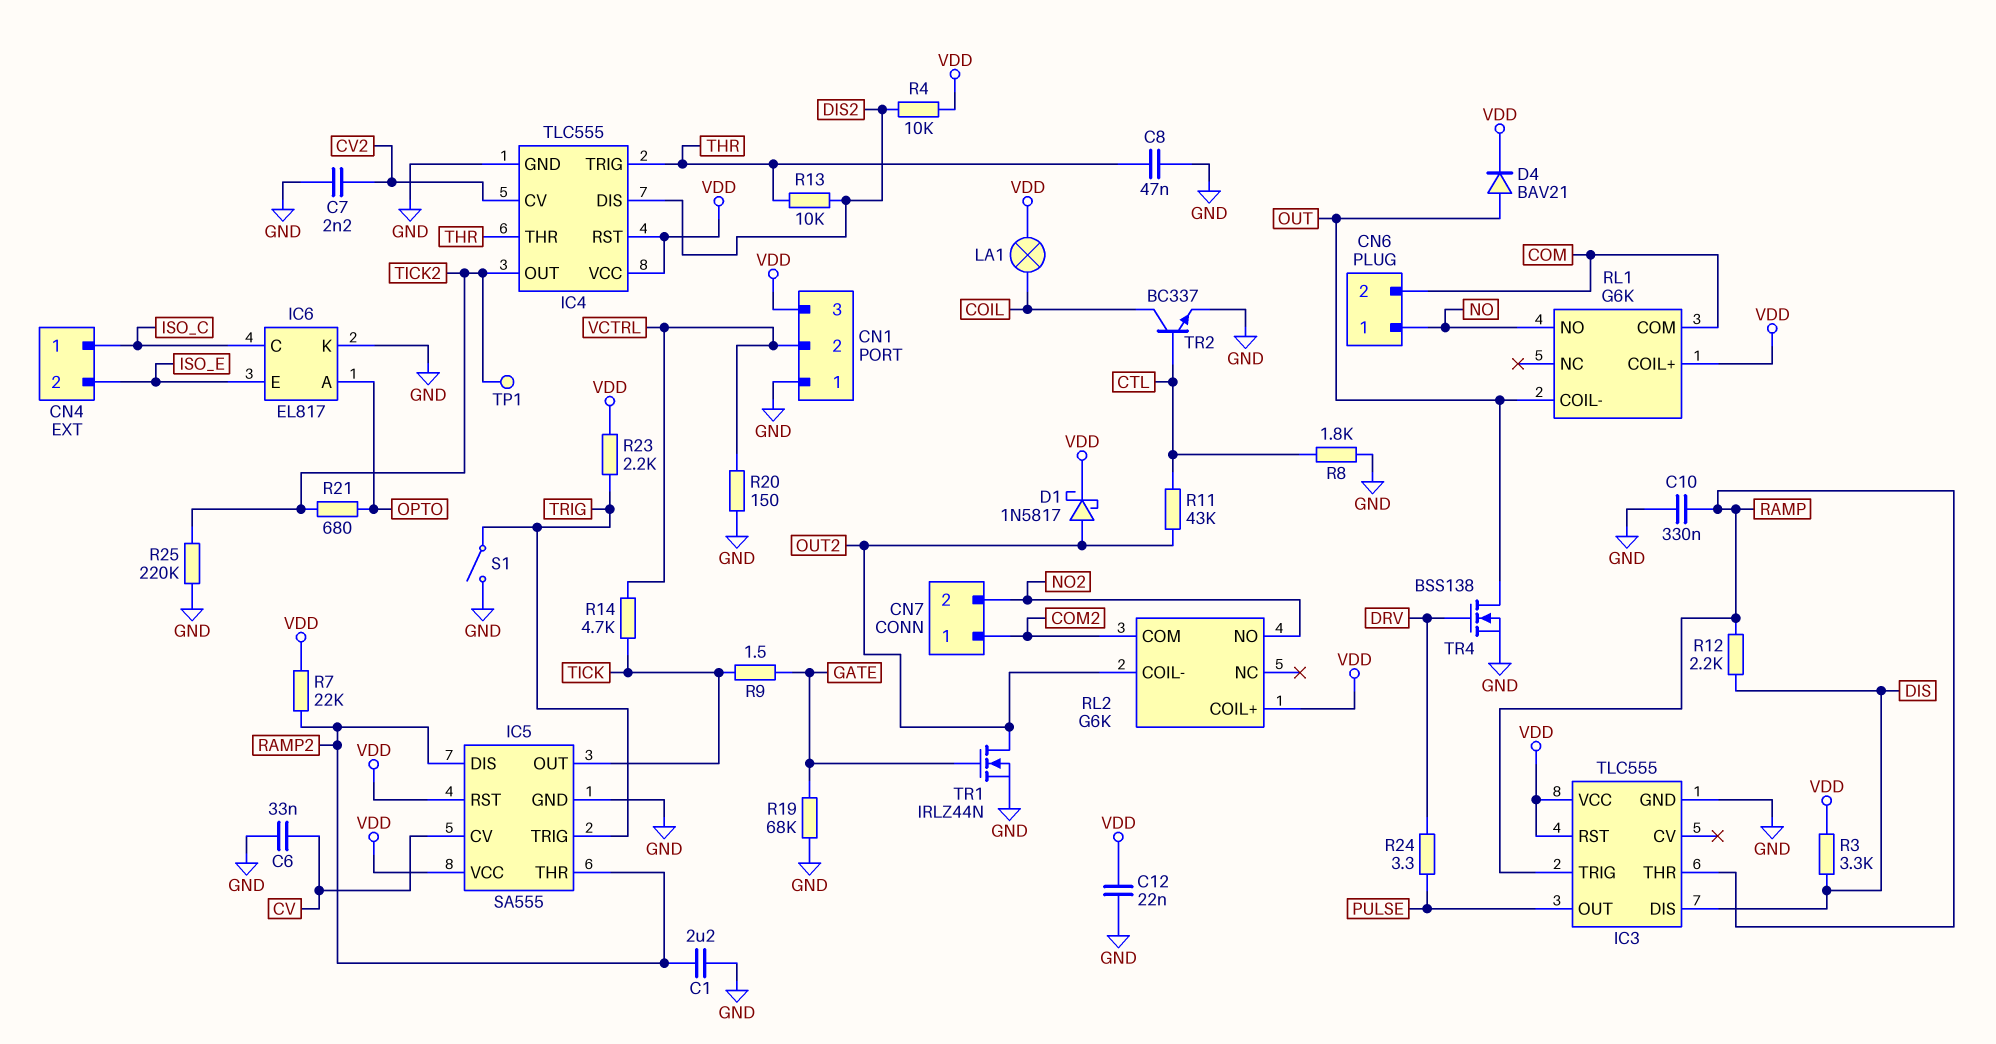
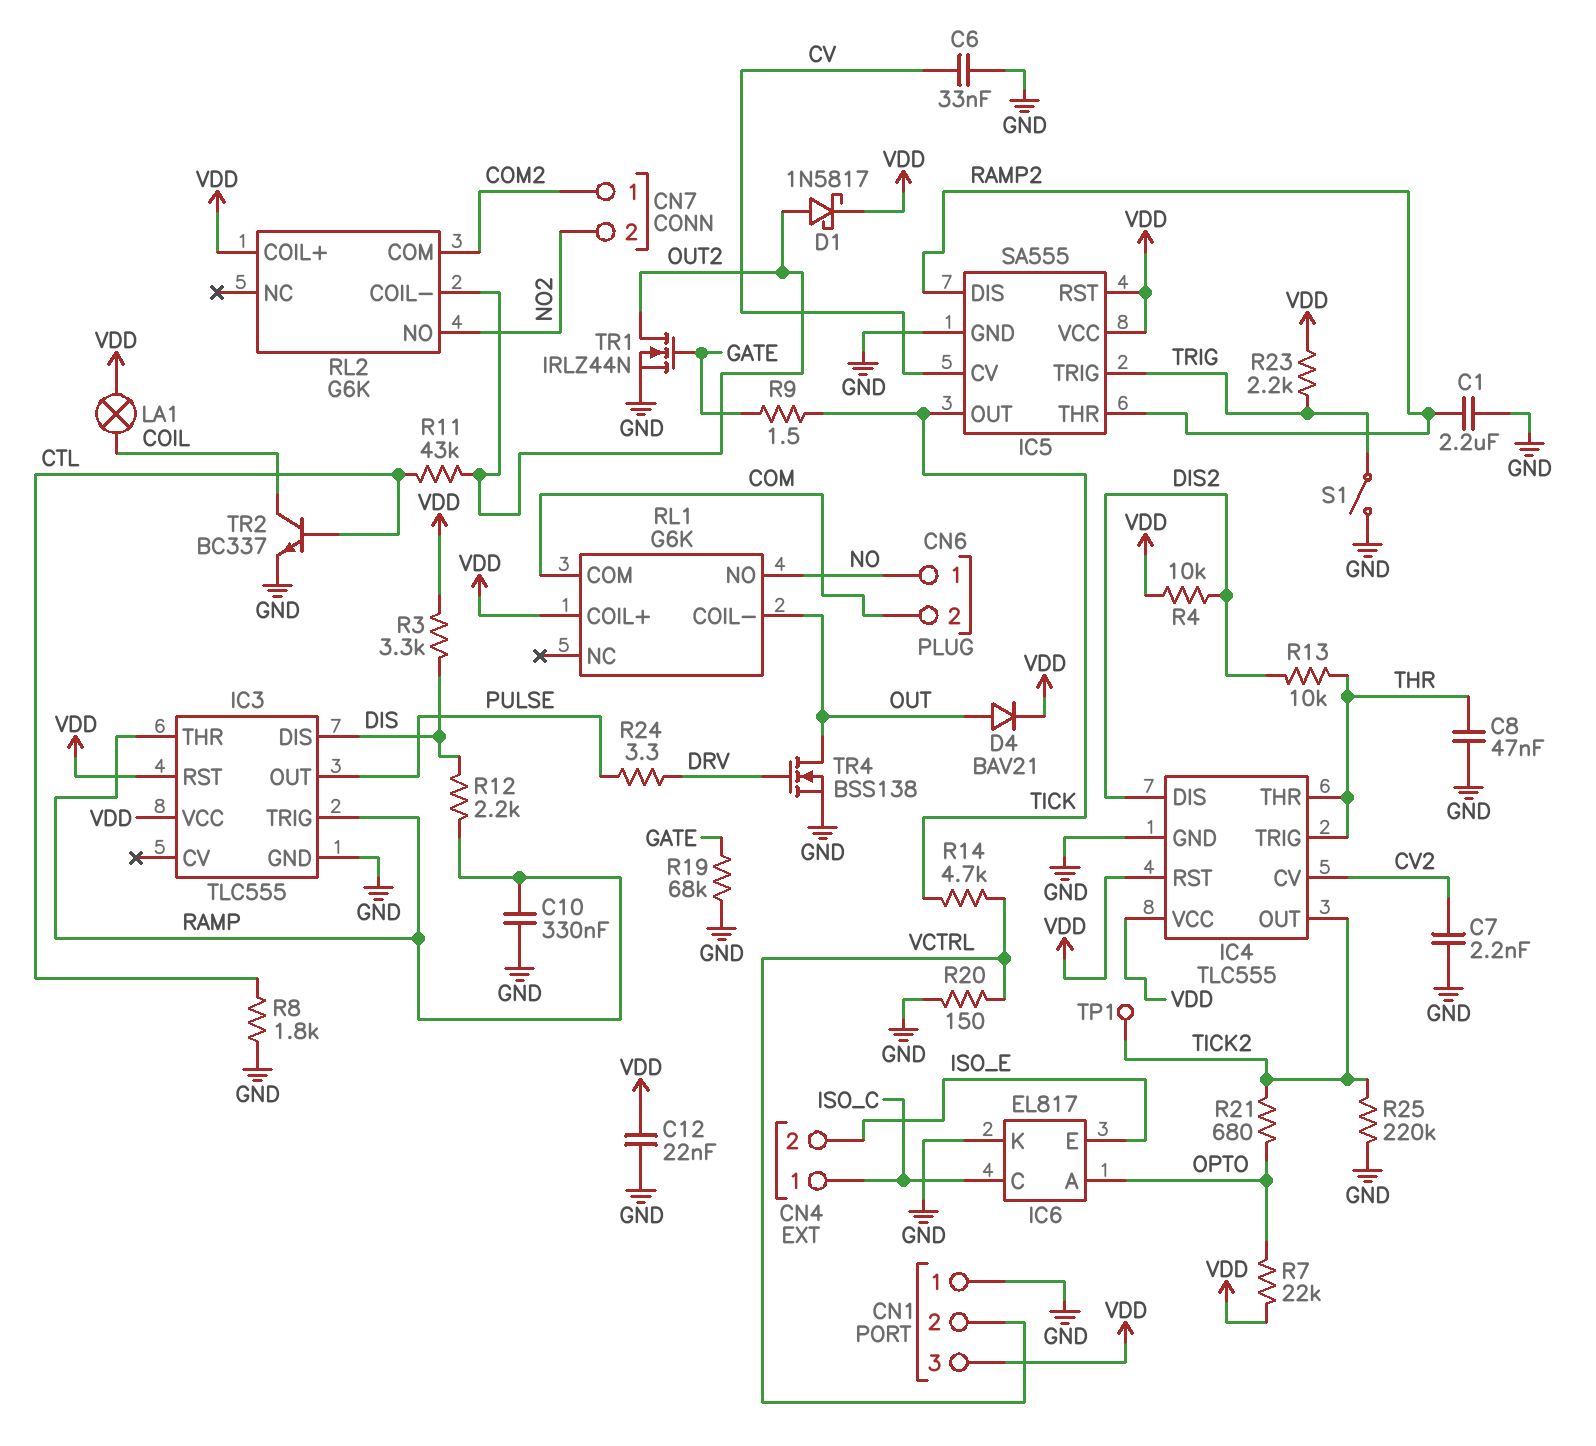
R7: 22k (RAMP2, VDD) -> 22k (OPTO, VDD)

